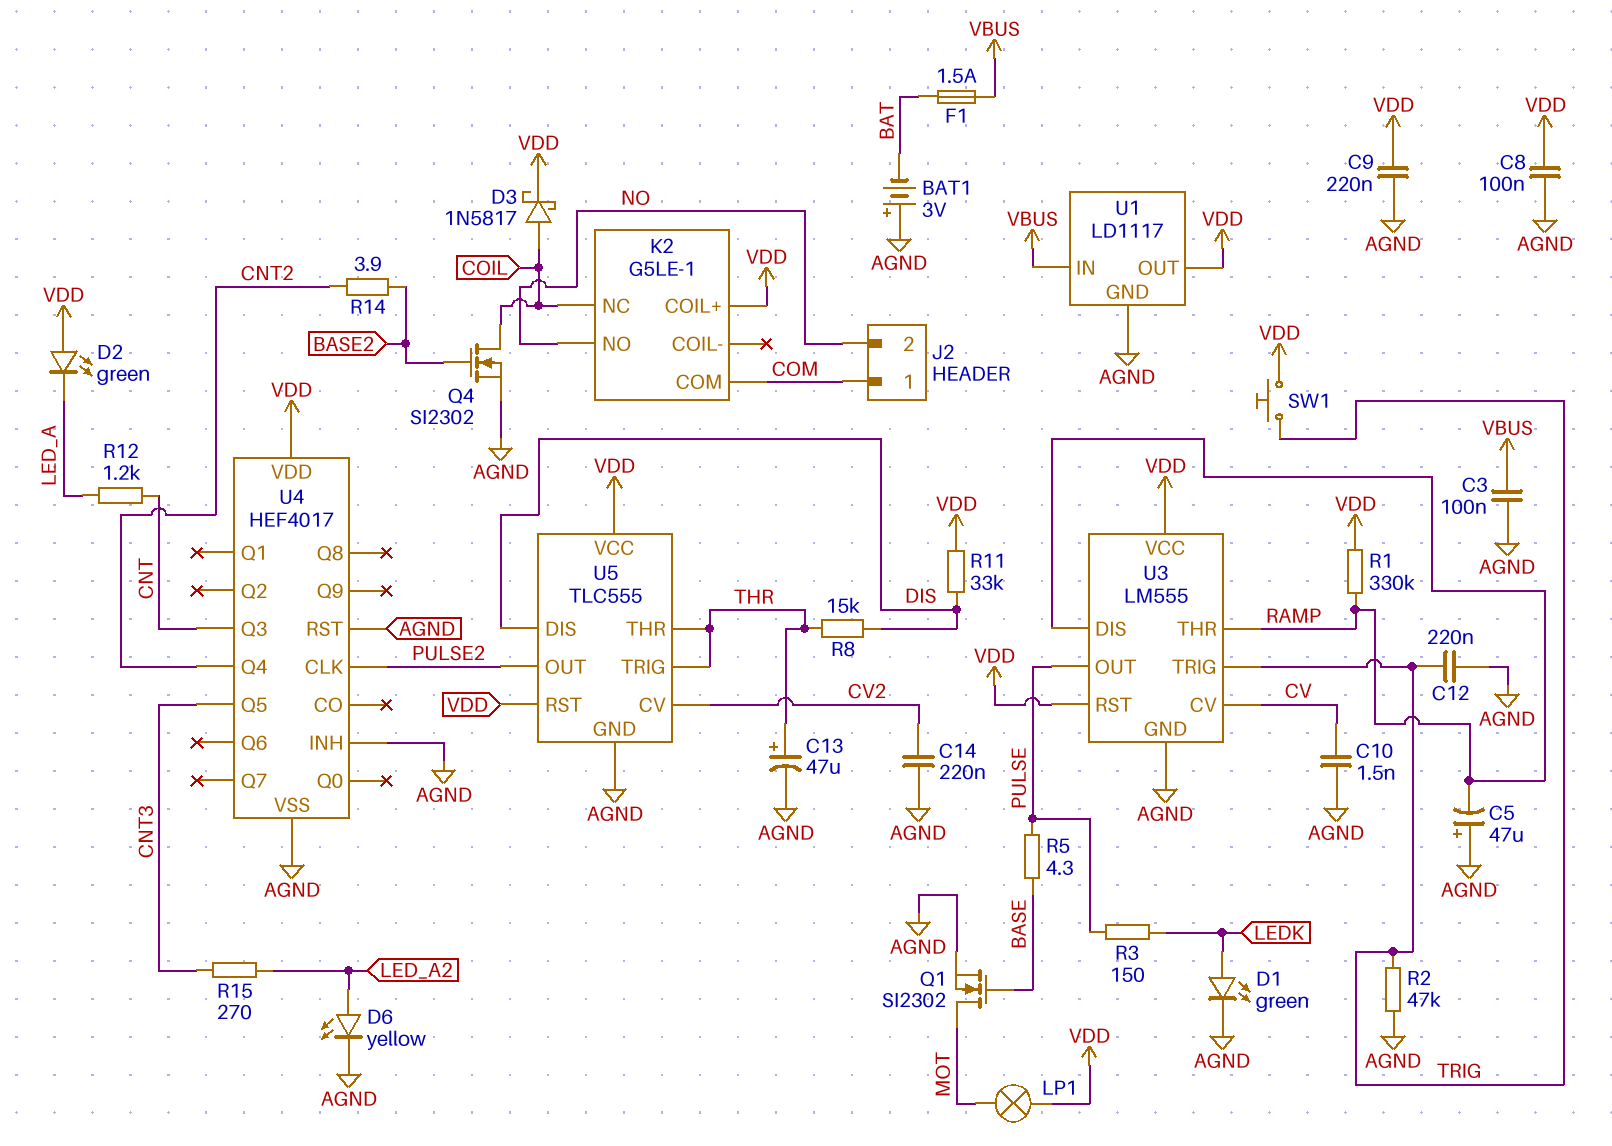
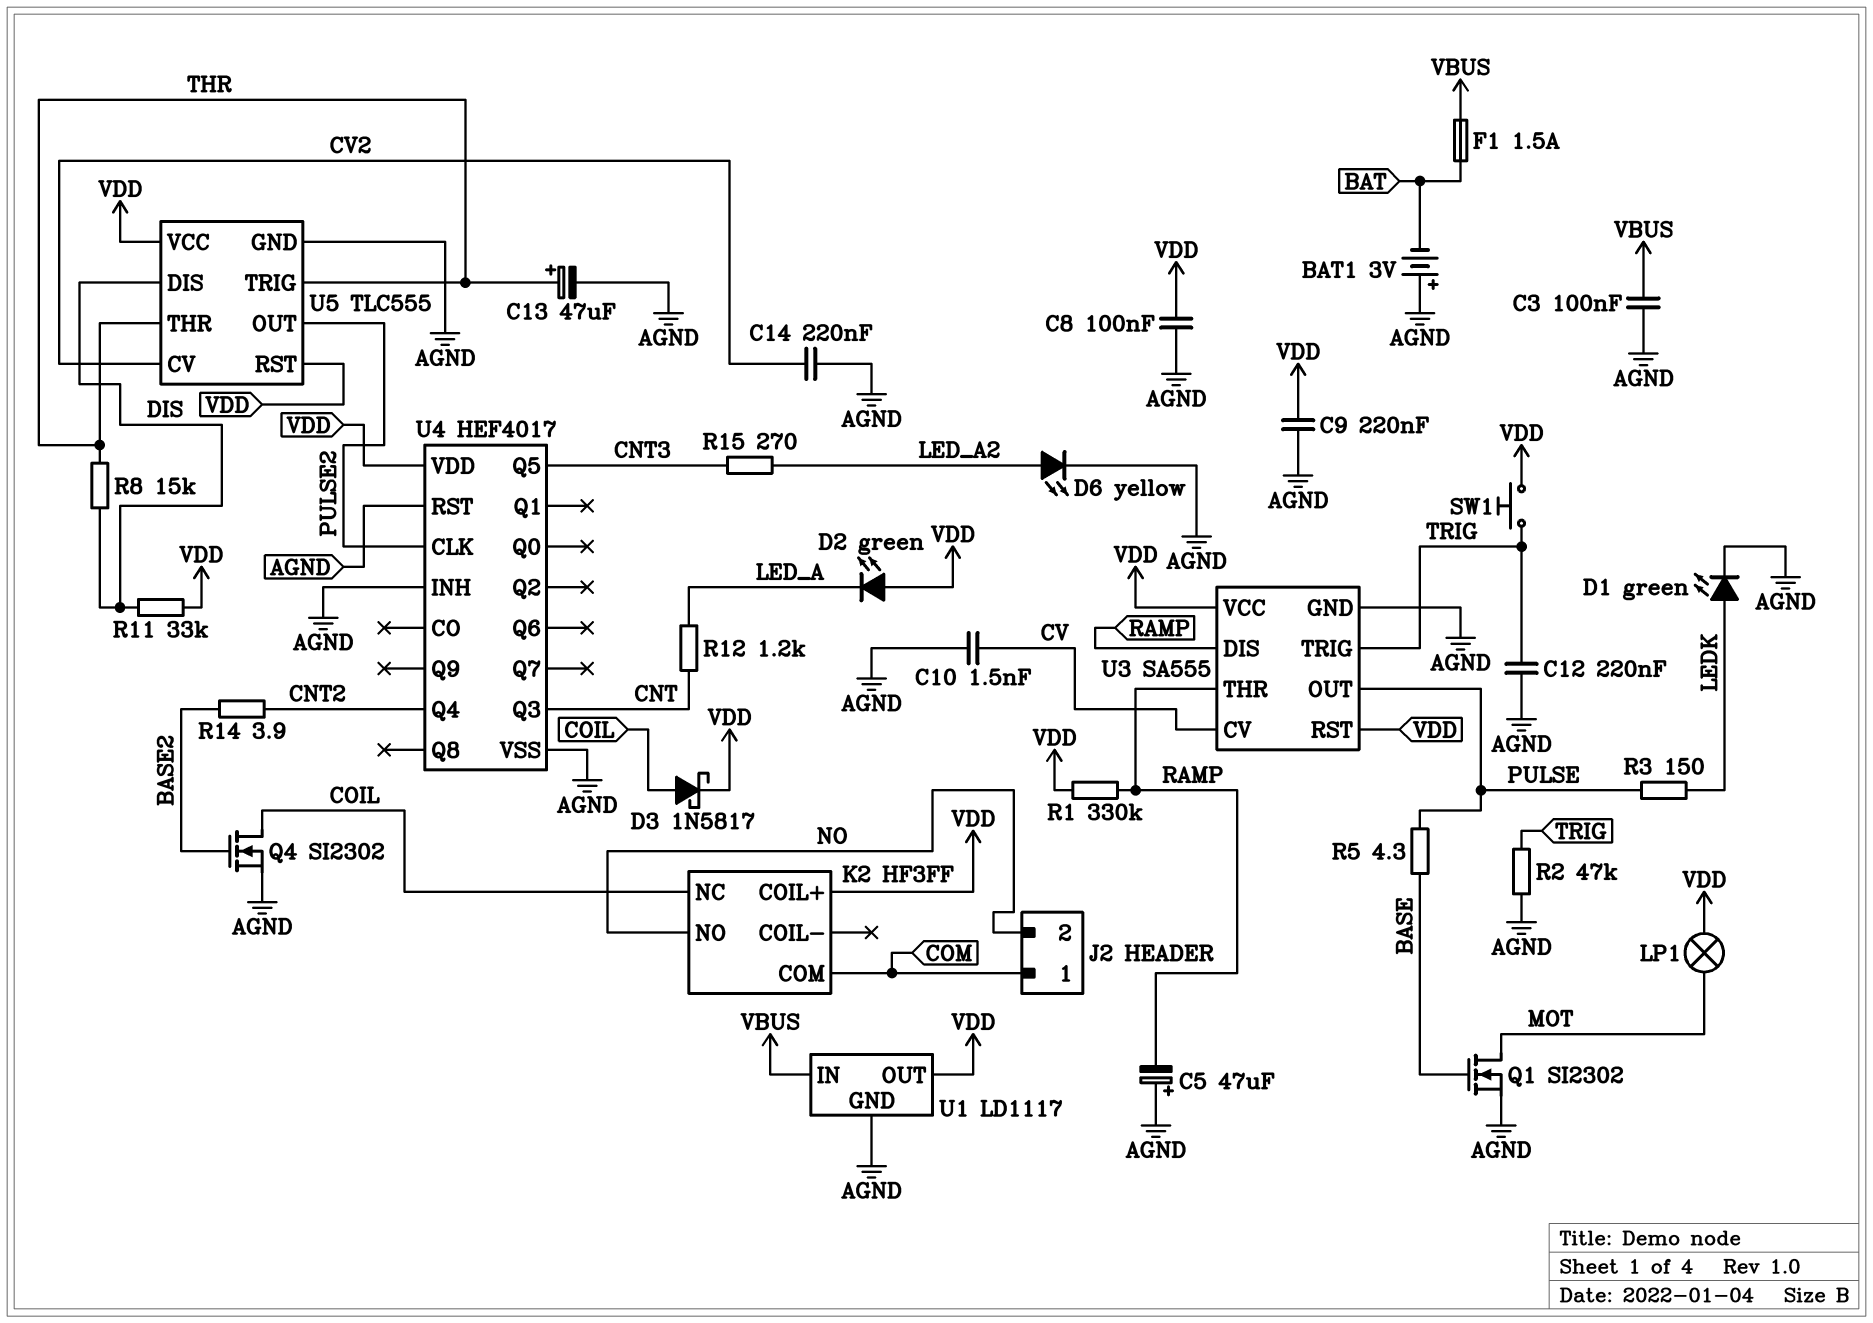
K2: G5LE-1 -> HF3FF
U3: LM555 -> SA555

